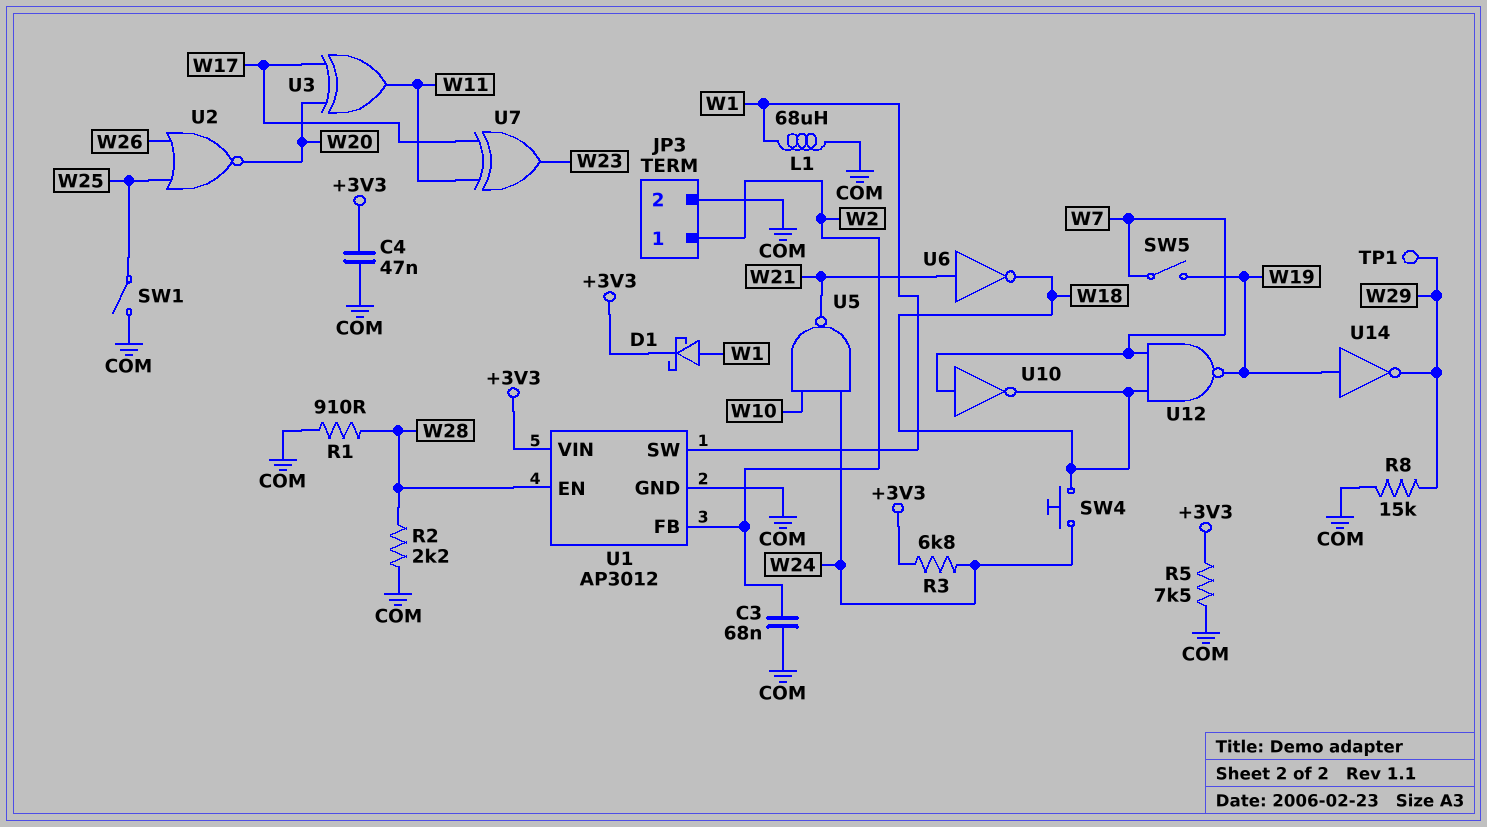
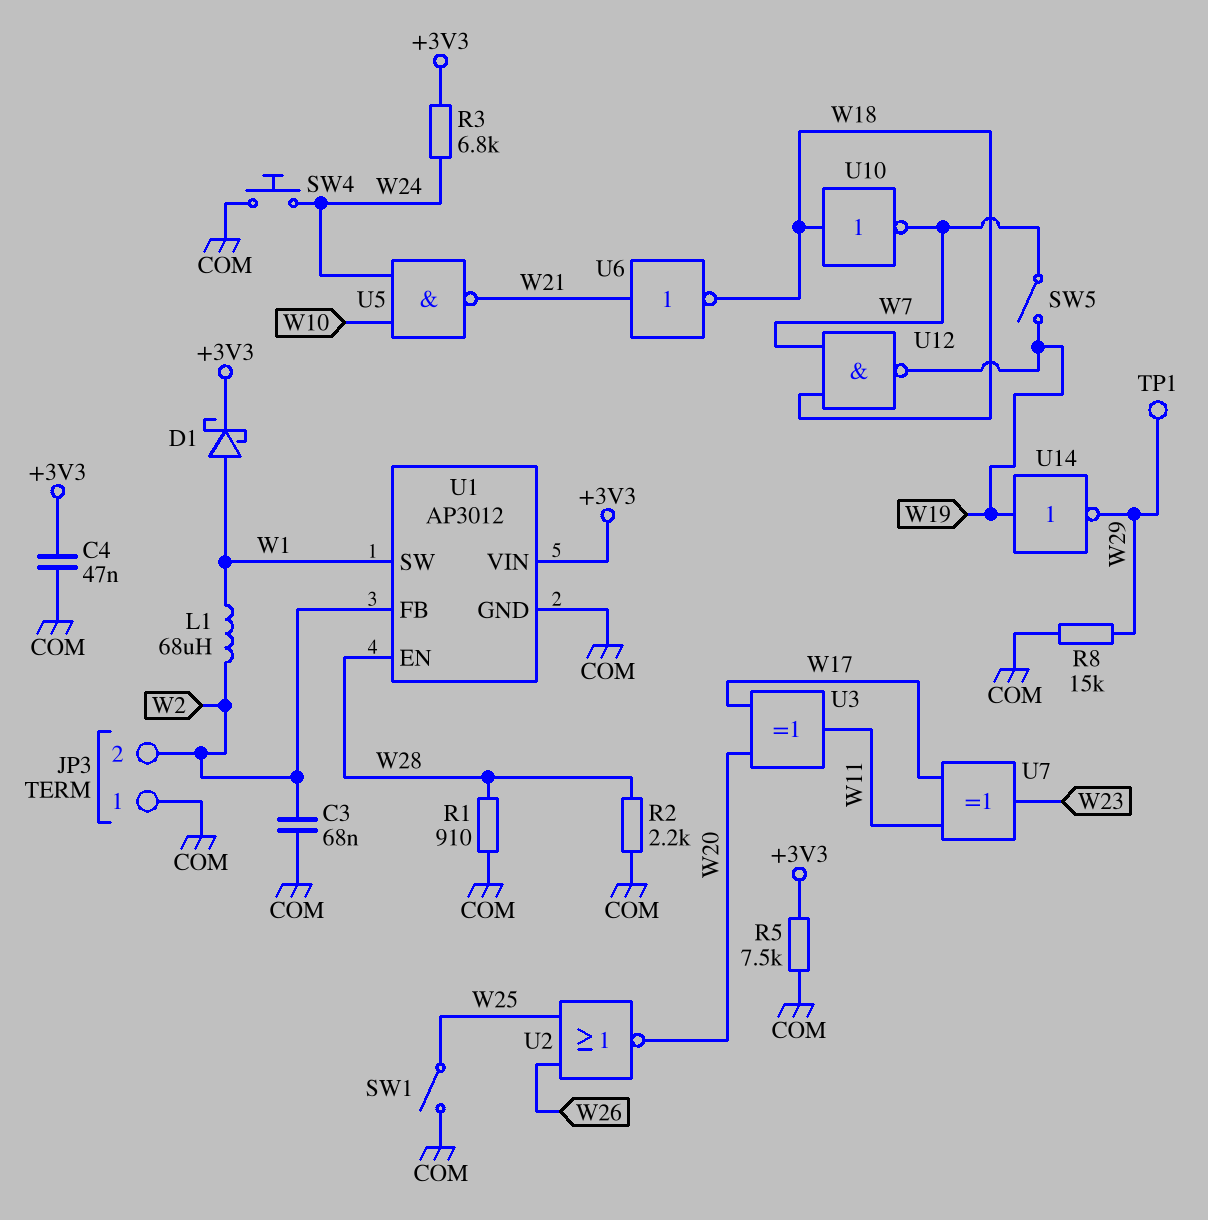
JP3 pin 1: W2 -> COM
JP3 pin 2: COM -> W2
L1: 68uH (COM, W1) -> 68uH (W1, W2)
SW4: button (W18, W24) -> button (COM, W24)
U10: NOT (in W7, out W18) -> NOT (in W18, out W7)

